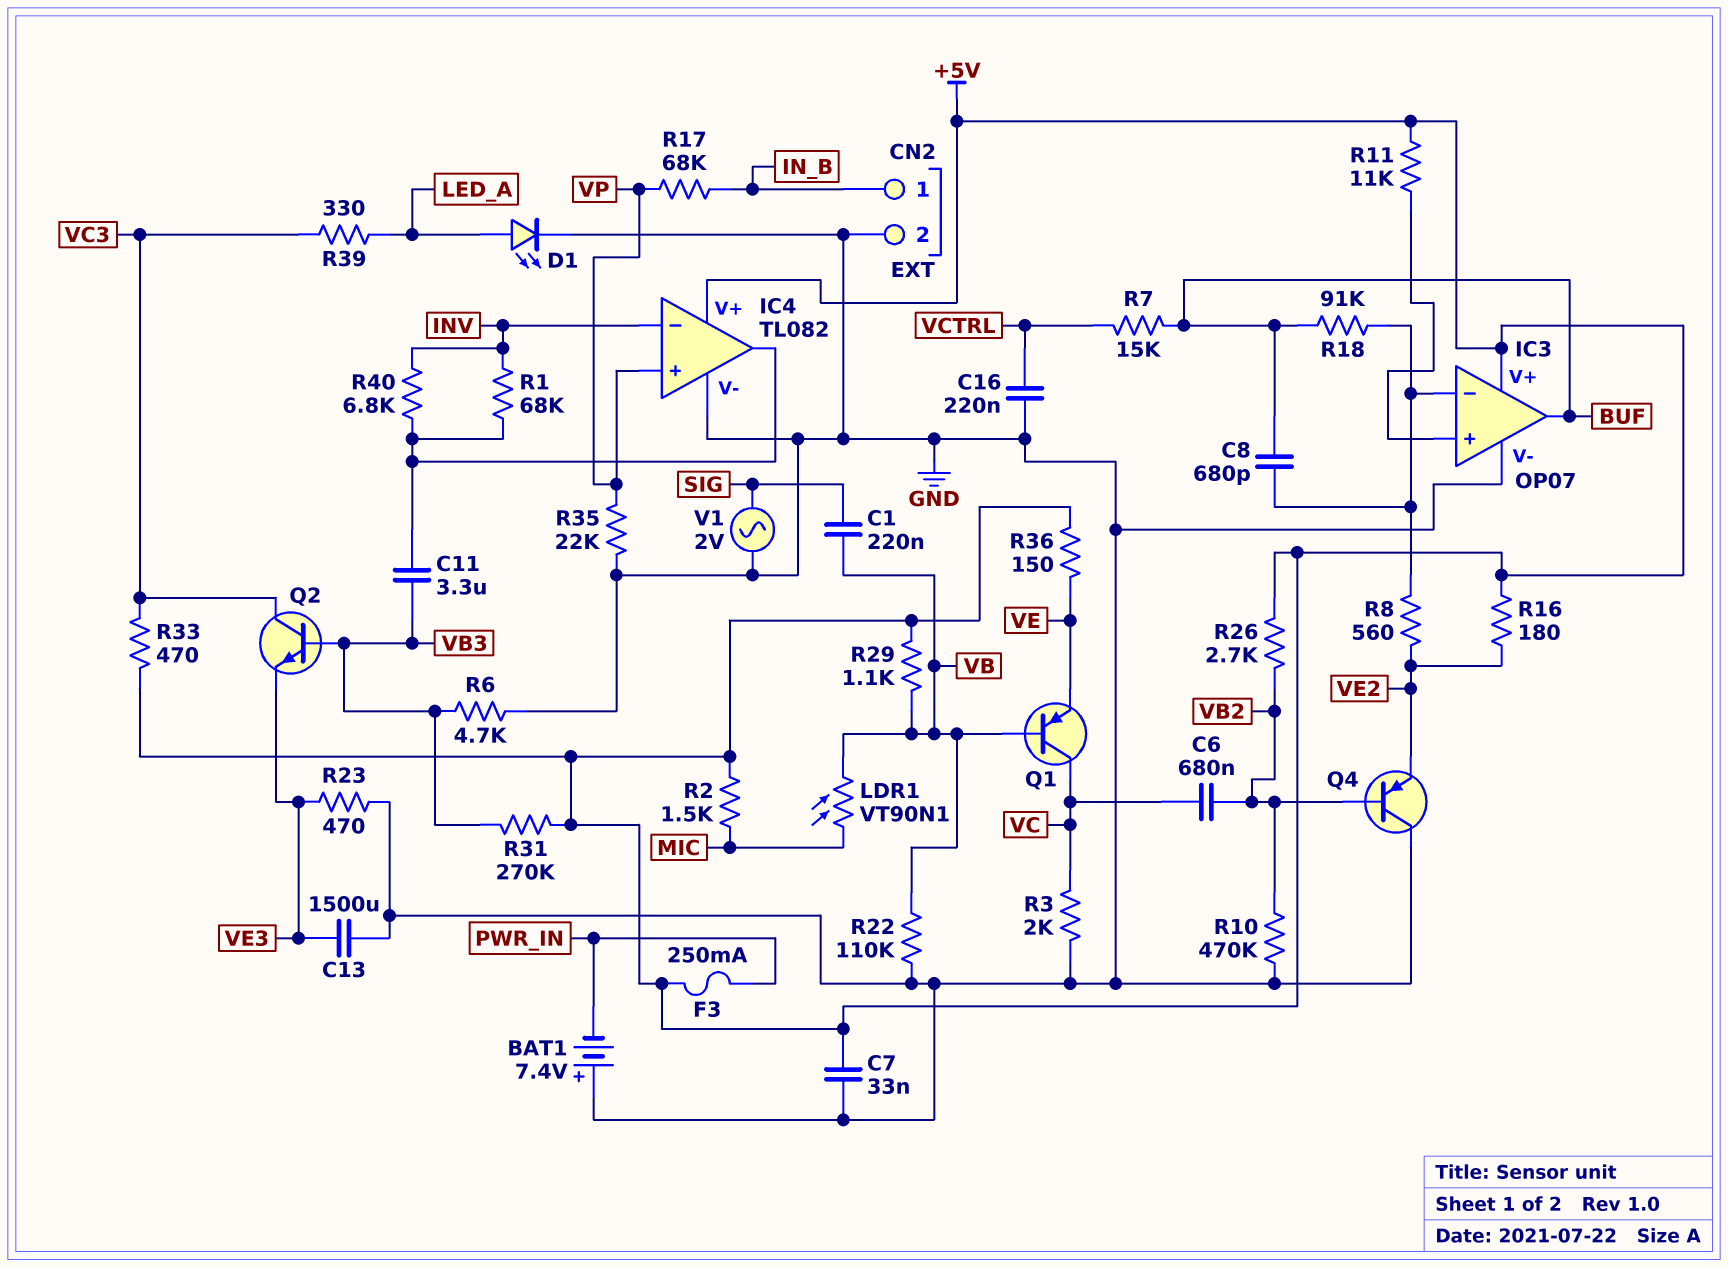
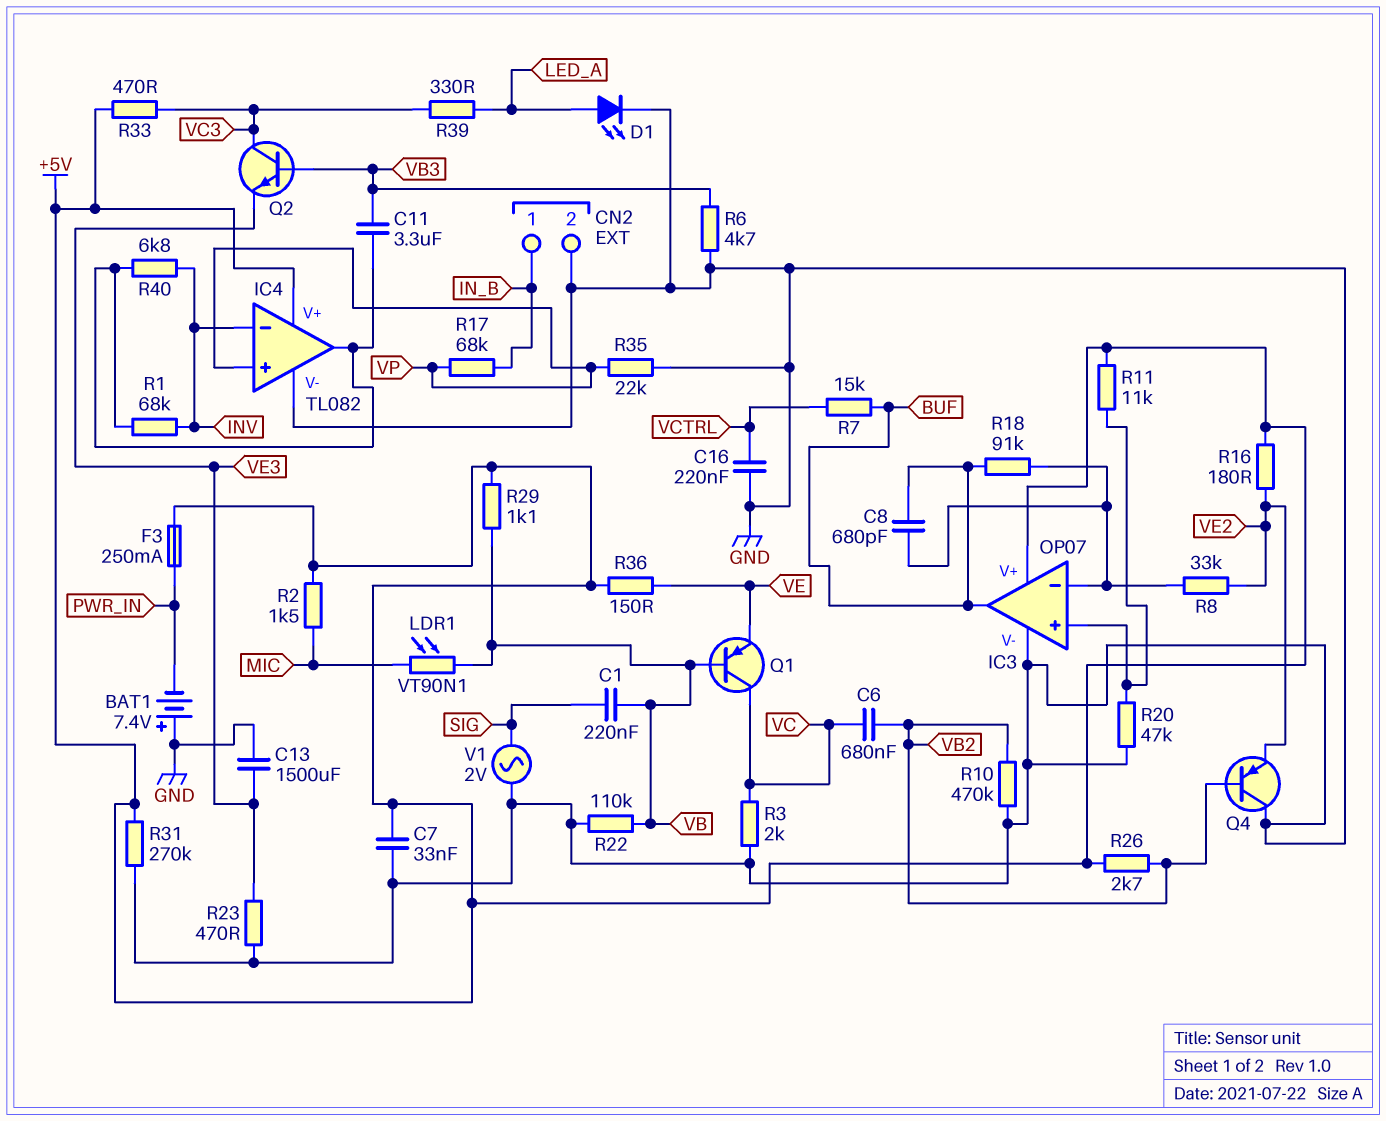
R8: 560 (IC3/in-, VE2) -> 33k (IC3/in-, VE2)
R20: none -> 47k (GND, IC3/in+)
R31: 270k (+5V, VB3) -> 270k (+5V, GND)

